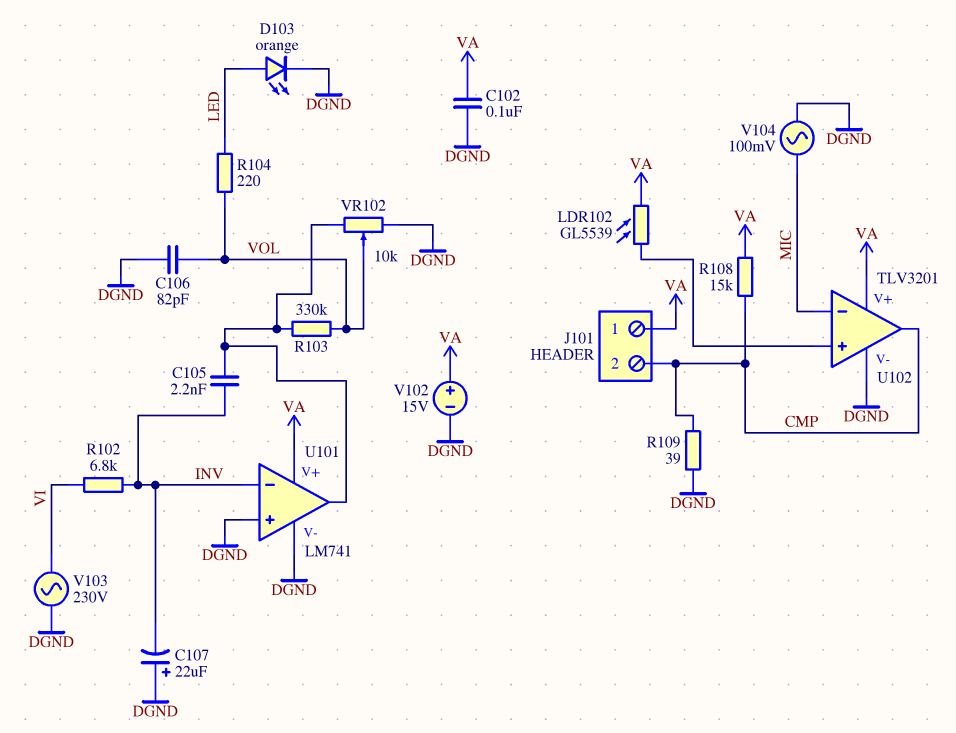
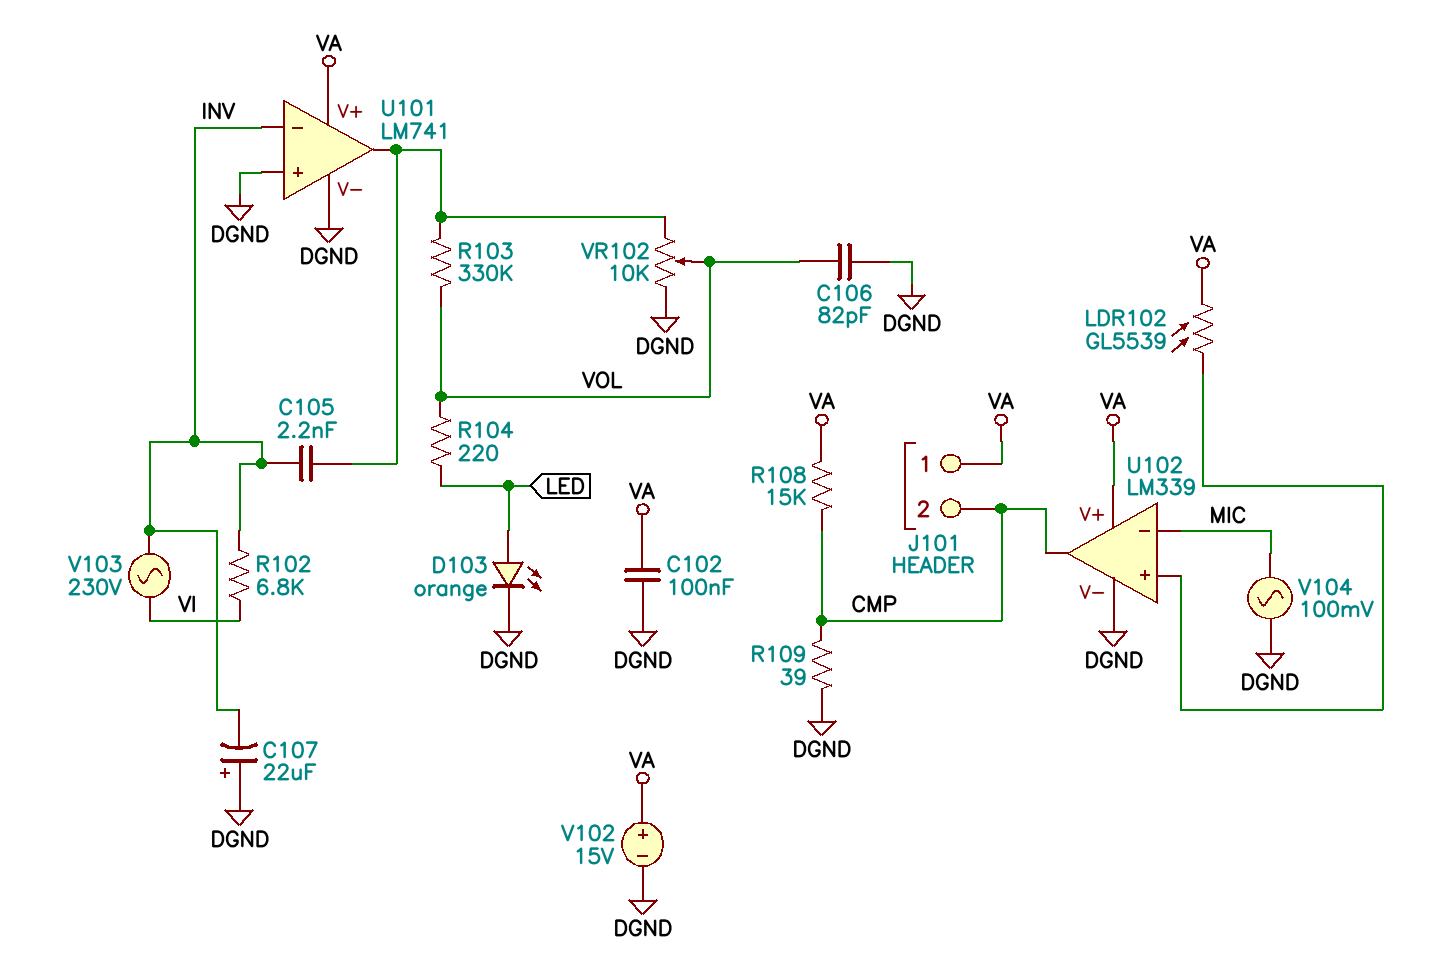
U102: TLV3201 -> LM339
V103: AC 230V (DGND, VI) -> AC 230V (INV, VI)

